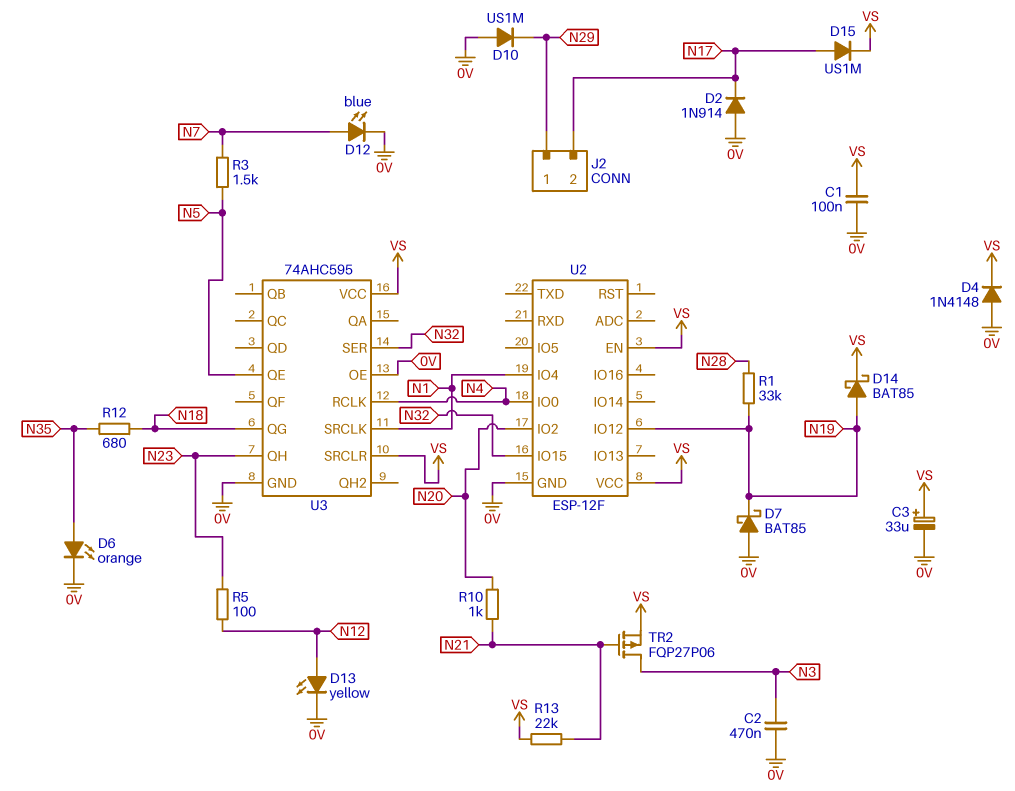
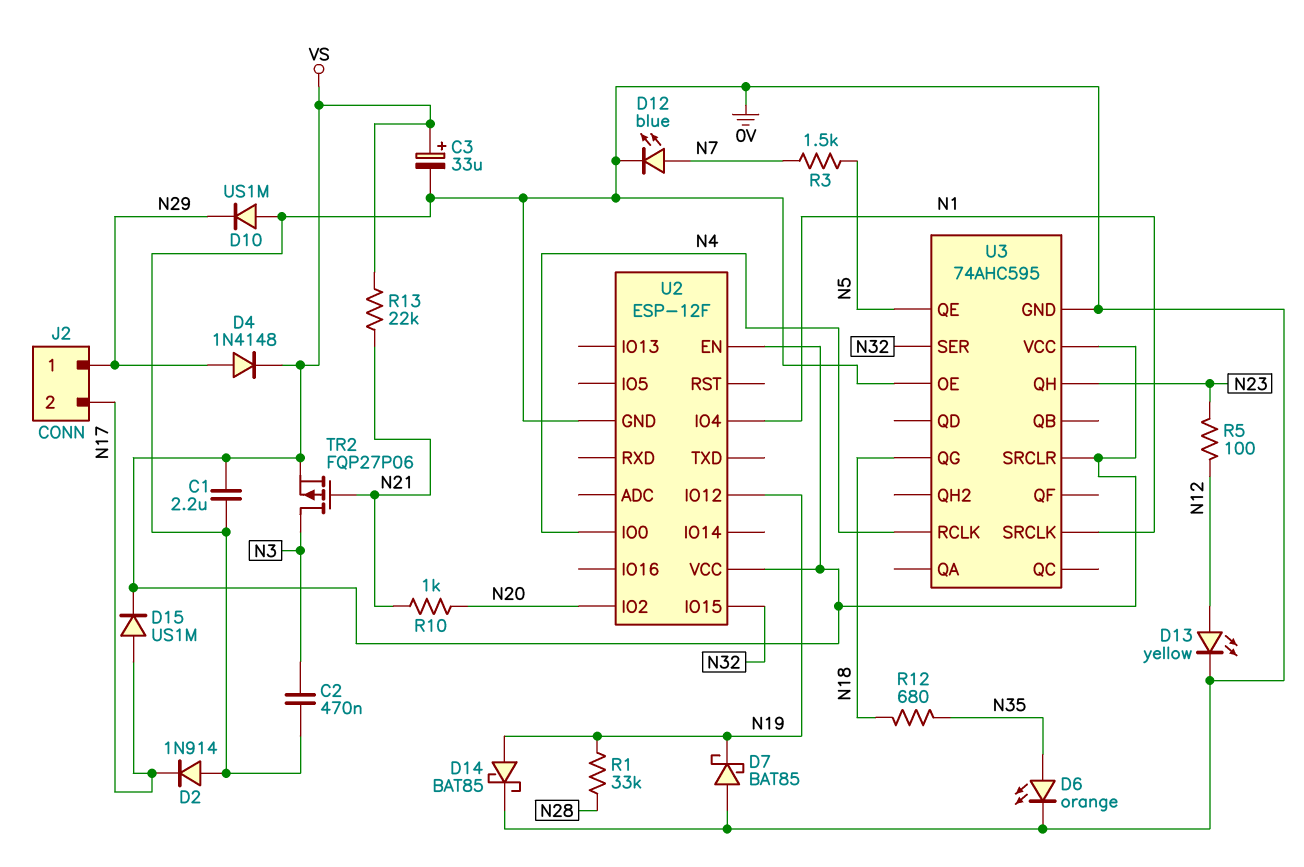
C1: 100nF (0V, VS) -> 2.2uF (0V, VS)
D4: diode 1N4148 (A 0V, K VS) -> diode 1N4148 (A N29, K VS)
D14: schottky BAT85 (A N19, K VS) -> schottky BAT85 (A N19, K 0V)

